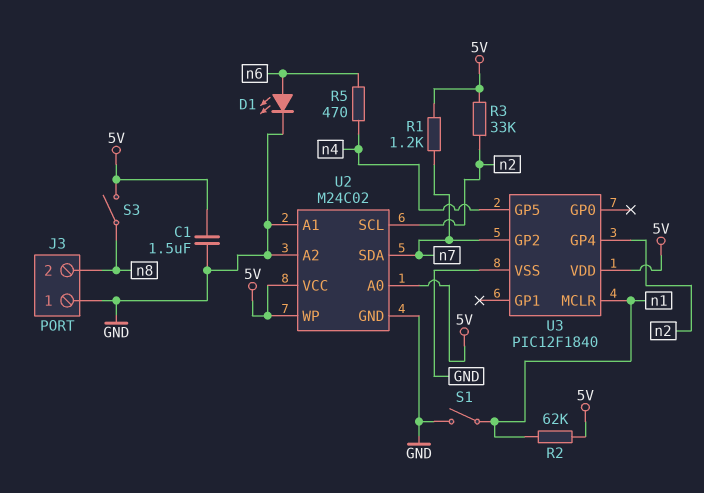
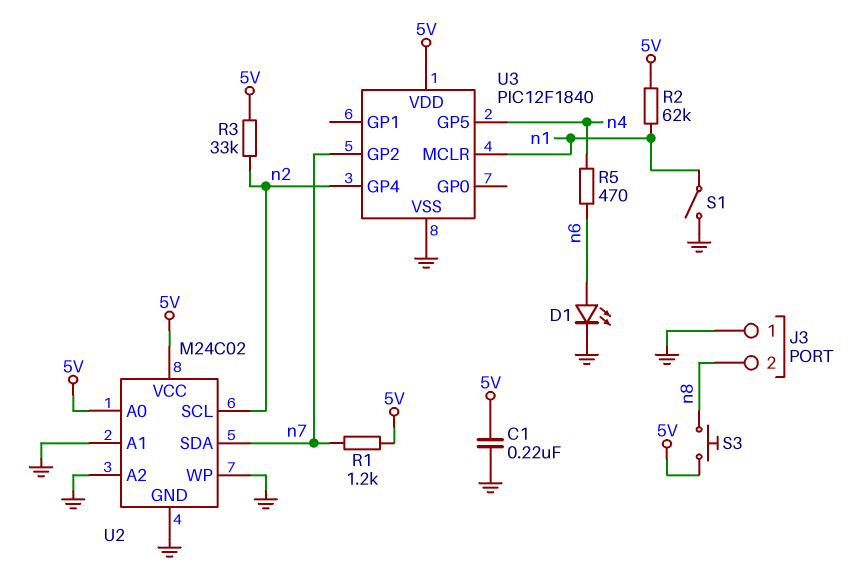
C1: 1.5uF (5V, GND) -> 220nF (5V, GND)
S3: switch (5V, n8) -> button (5V, n8)
U2 pin WP: 5V -> GND

